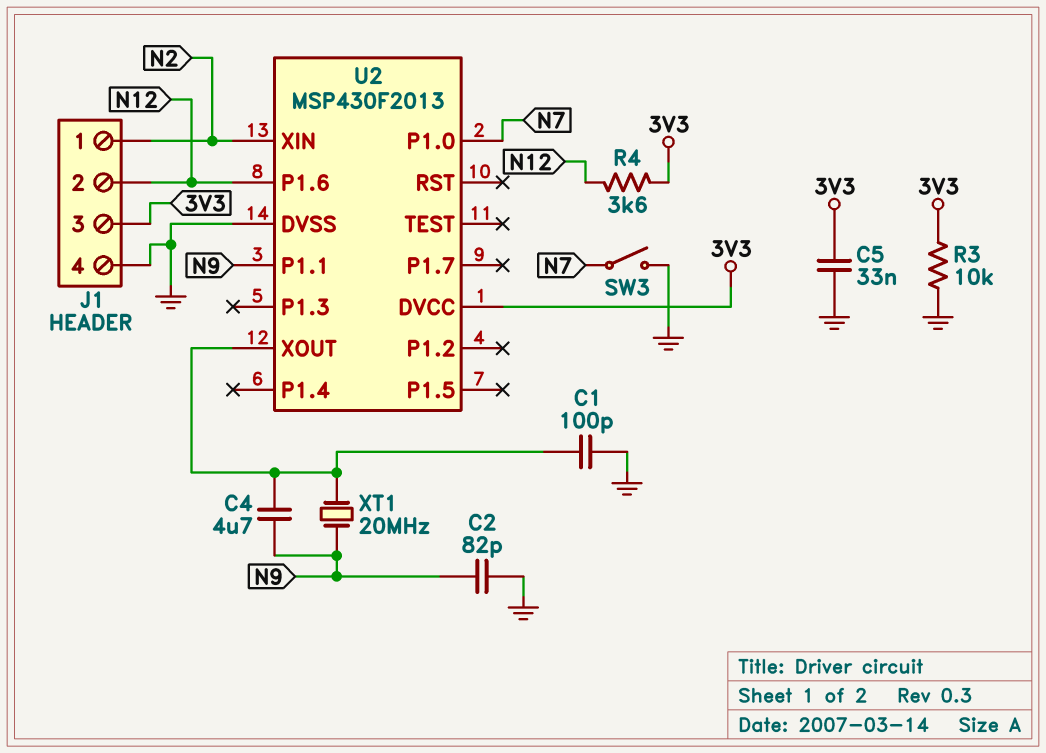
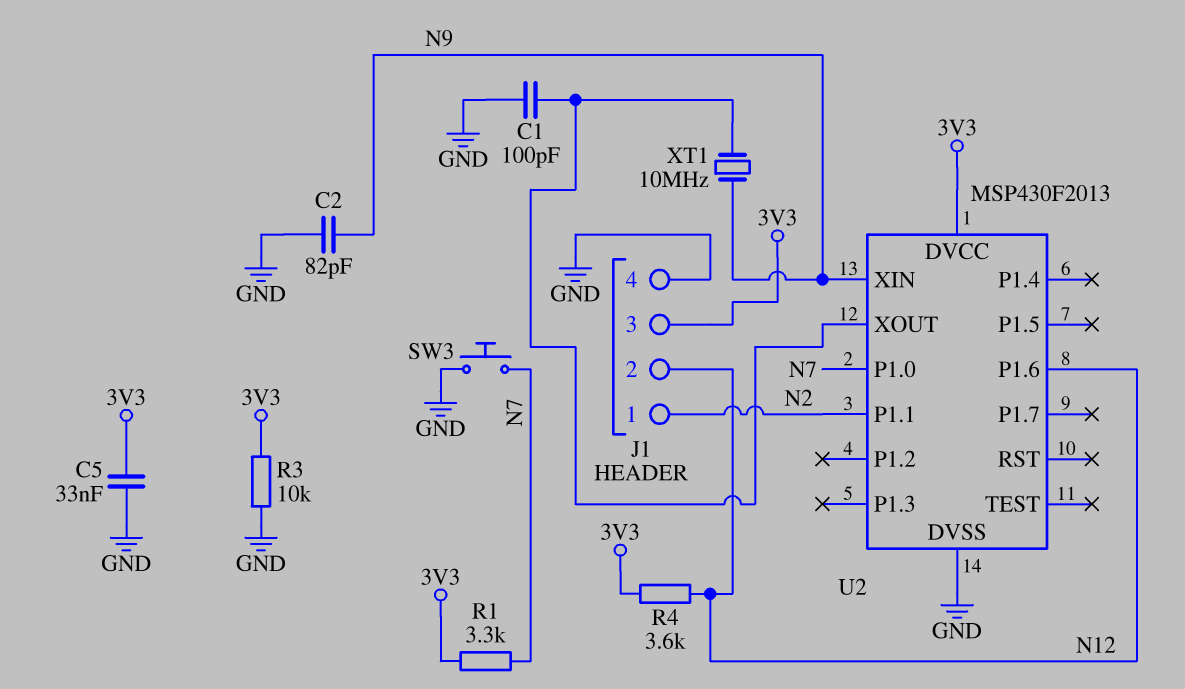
C4: 4.7uF (N9, U2/XOUT) -> none
R1: none -> 3.3k (3V3, N7)
SW3: switch (GND, N7) -> button (GND, N7)
U2 pin P1.1: N9 -> N2
U2 pin XIN: N2 -> N9
XT1: 20MHz (N9, U2/XOUT) -> 10MHz (N9, U2/XOUT)

